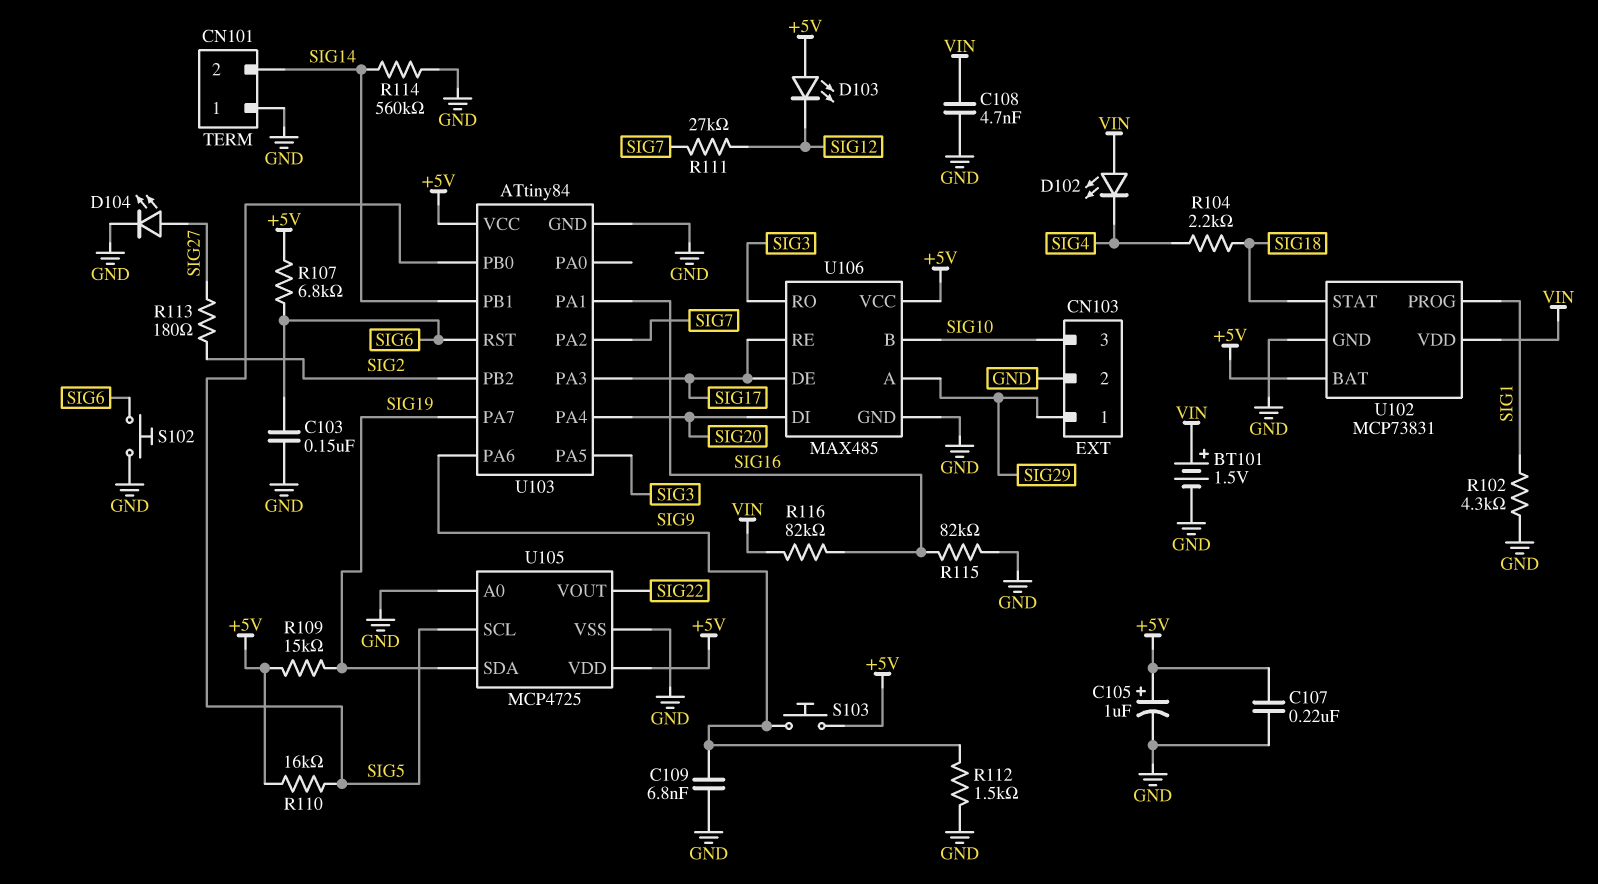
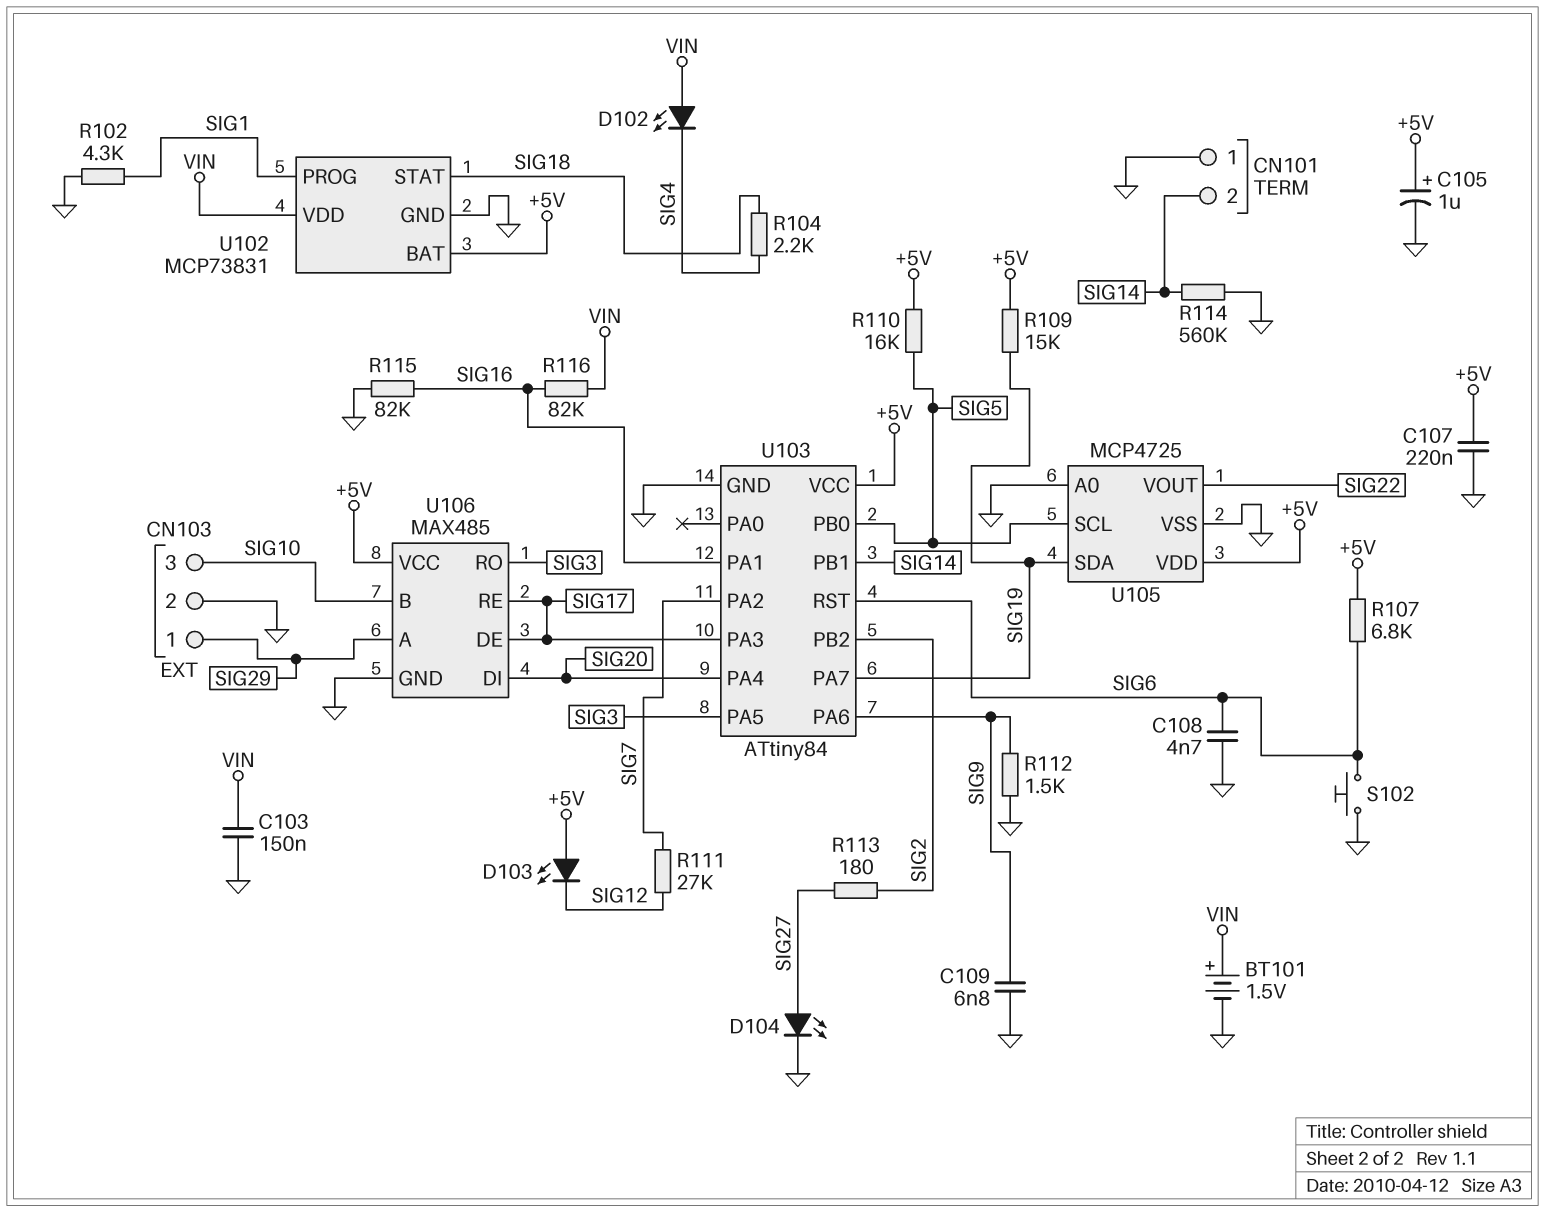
C103: 150nF (GND, SIG6) -> 150nF (GND, VIN)
C108: 4.7nF (GND, VIN) -> 4.7nF (GND, SIG6)
S103: button (+5V, SIG9) -> none

